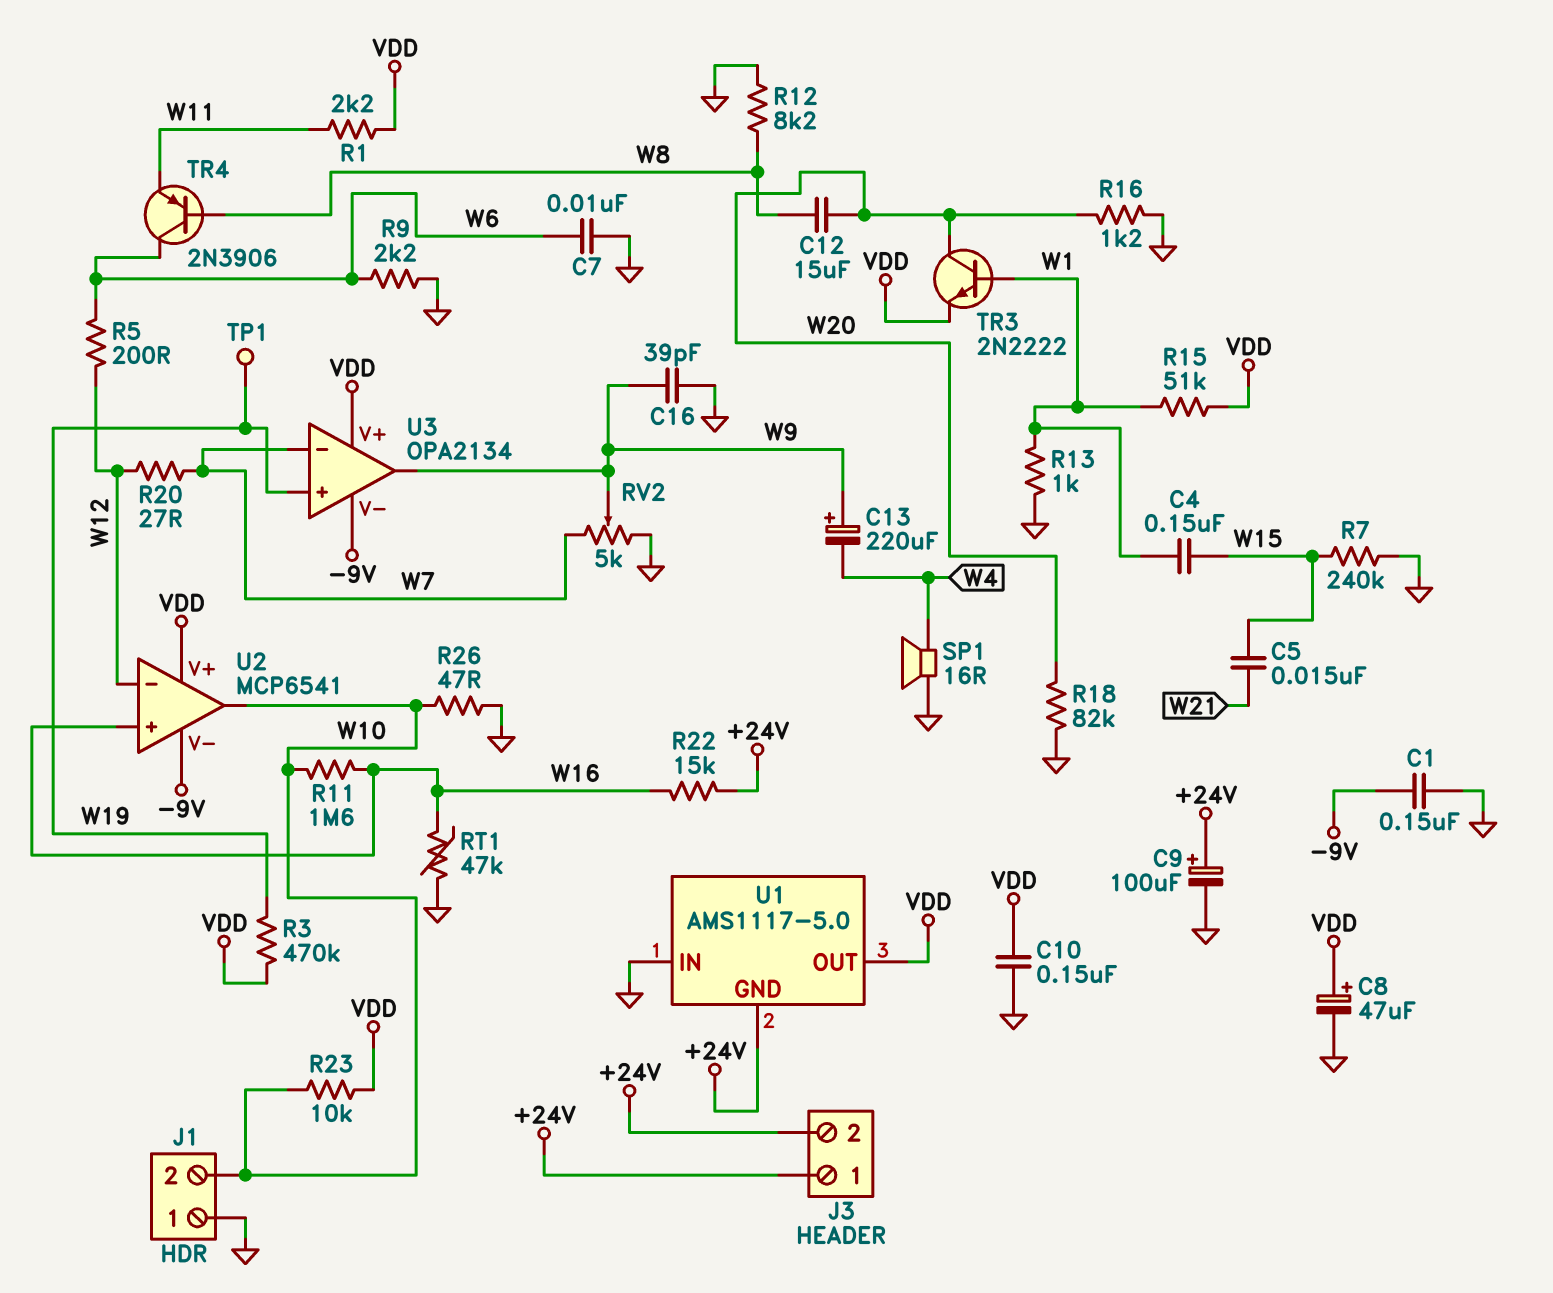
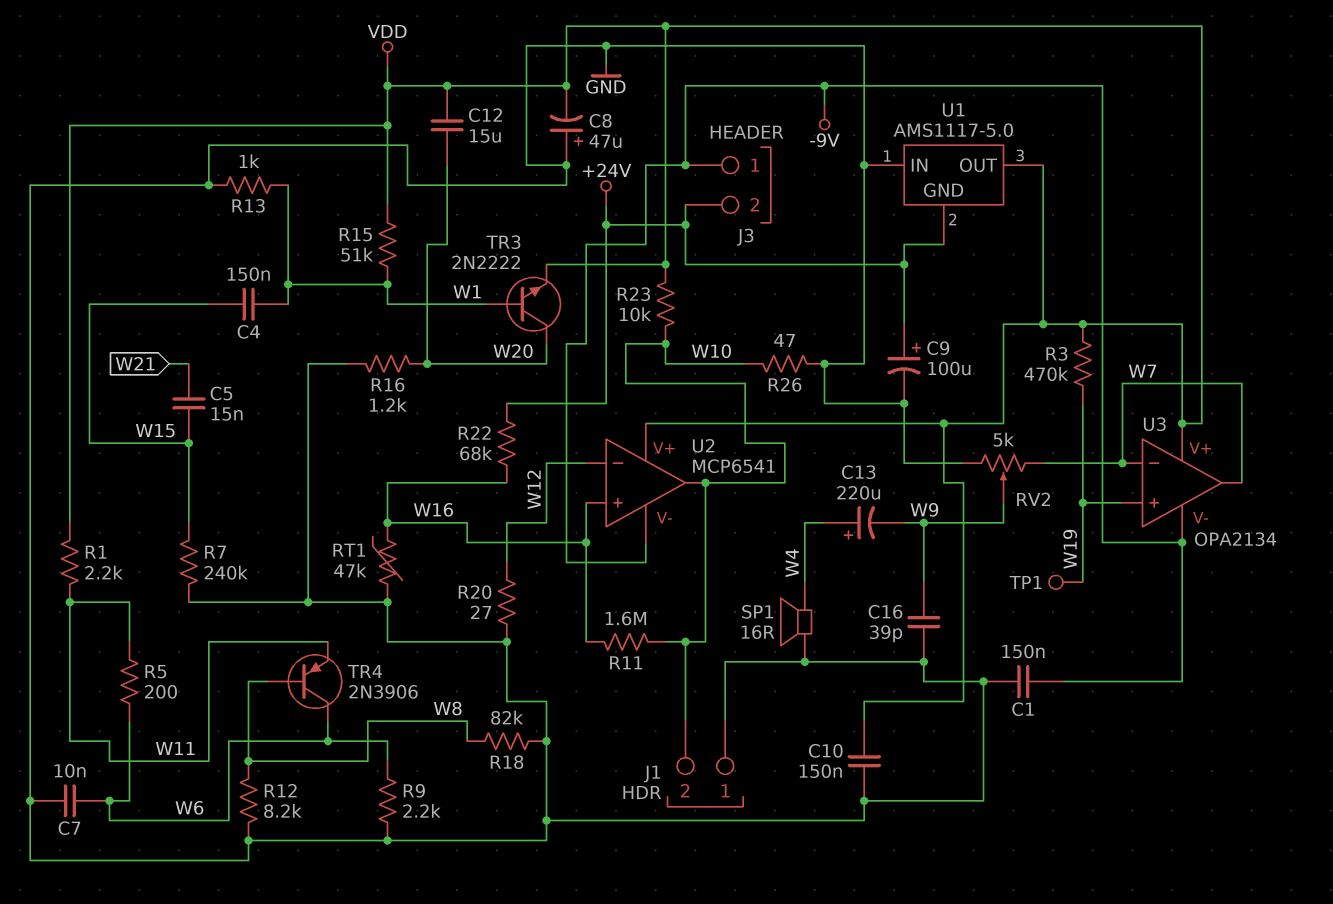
C8: 47uF (plus VDD, minus GND) -> 47uF (plus GND, minus VDD)
C12: 15uF (W8, W20) -> 15uF (VDD, W20)
C13: 220uF (plus W9, minus W4) -> 220uF (plus W4, minus W9)
J3 pin 1: +24V -> -9V
R5: 200 (W6, W12) -> 200 (W6, W11)
R18: 82k (GND, W20) -> 82k (GND, W8)
R20: 27 (W7, W12) -> 27 (GND, W12)
R22: 15k (+24V, W16) -> 68k (+24V, W16)
U3 pin out: W9 -> W7

